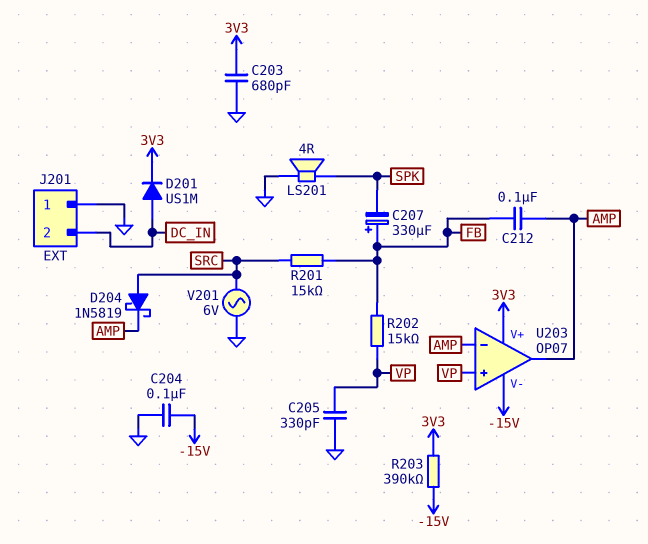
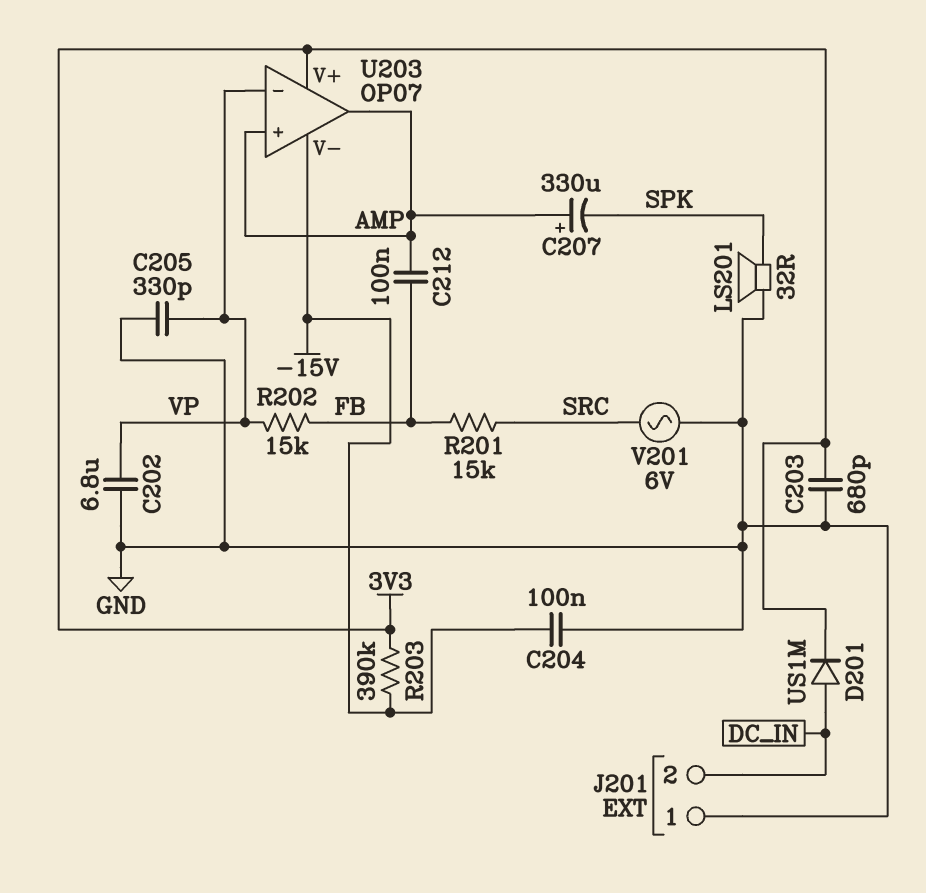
C202: none -> 6.8uF (GND, VP)
C207: 330uF (plus FB, minus SPK) -> 330uF (plus AMP, minus SPK)
D204: schottky 1N5819 (A SRC, K AMP) -> none
LS201: speaker 4R (GND, SPK) -> speaker 32R (GND, SPK)
U203 pin in+: VP -> AMP
U203 pin in-: AMP -> VP

